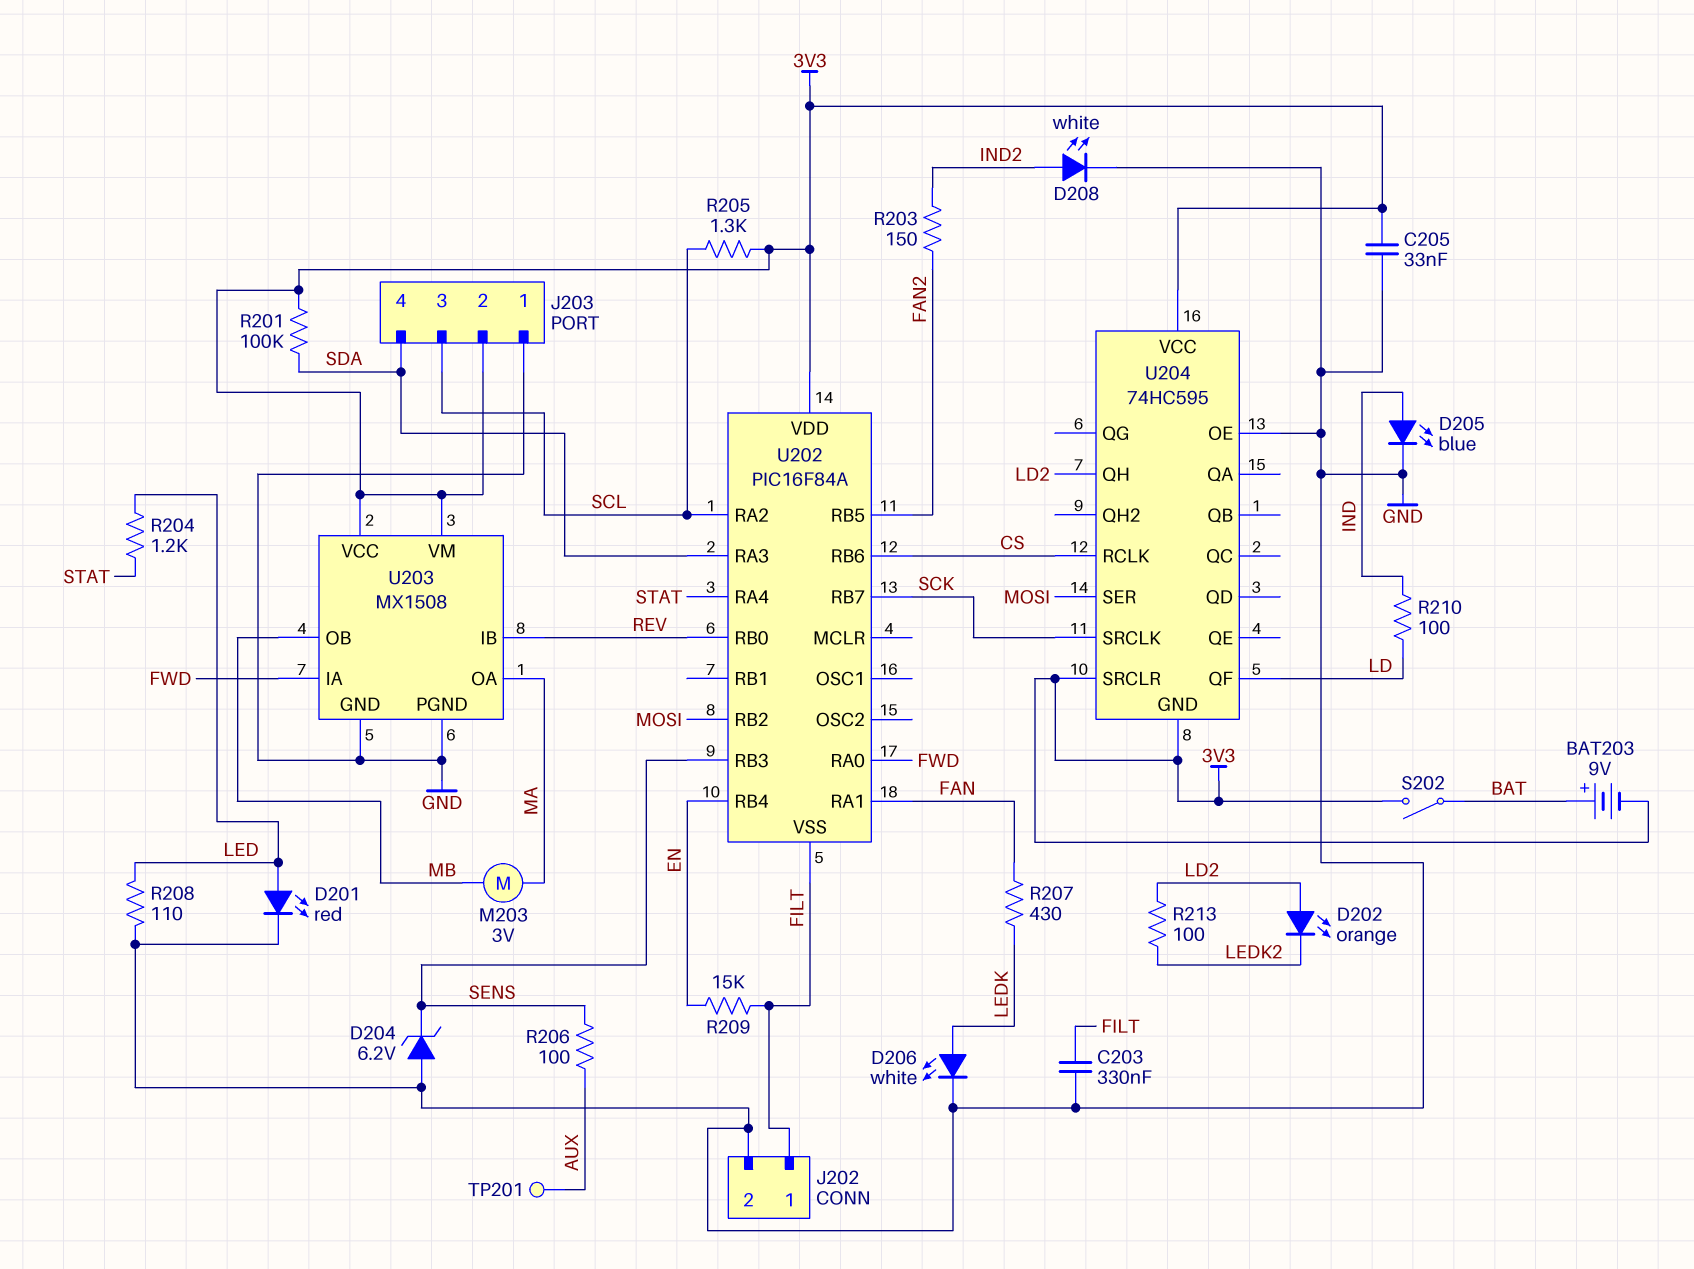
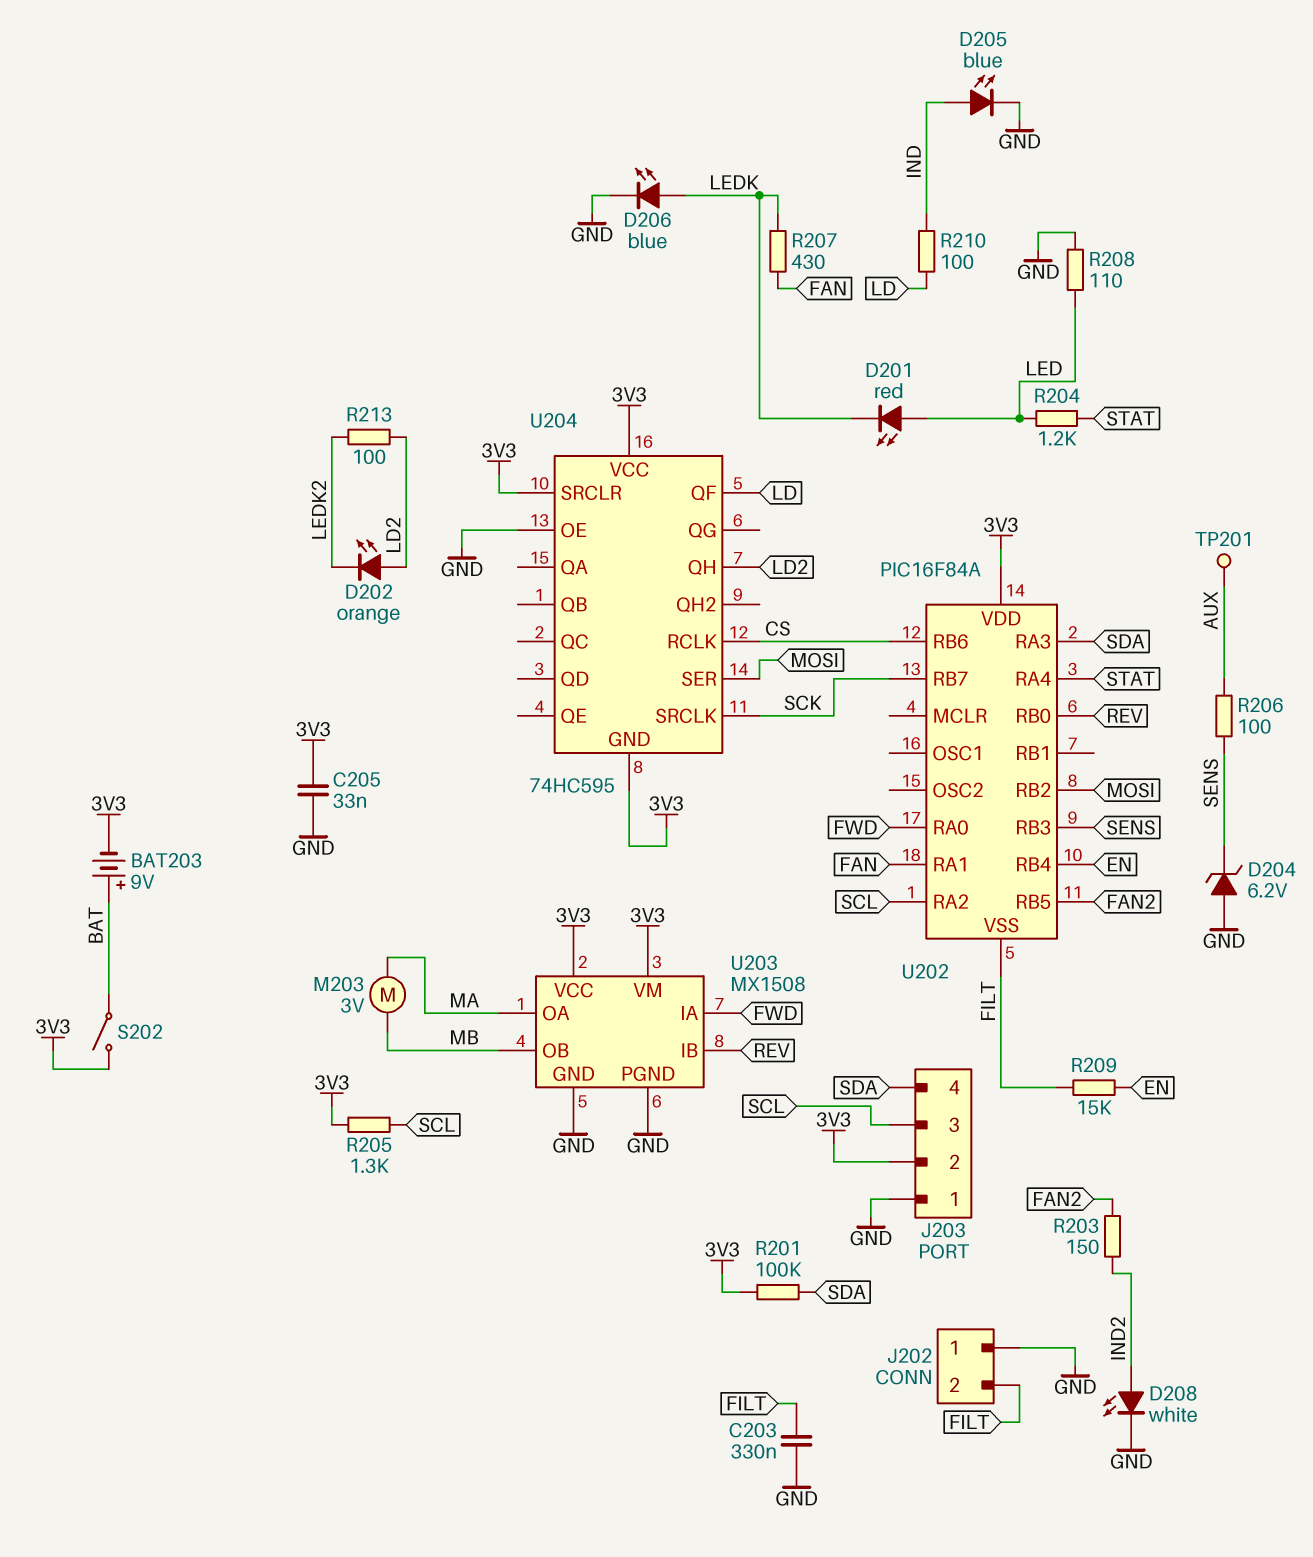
D201: LED red (A LED, K GND) -> LED red (A LED, K LEDK)
D206: LED white (A LEDK, K GND) -> LED blue (A LEDK, K GND)
J202 pin 1: FILT -> GND
J202 pin 2: GND -> FILT

